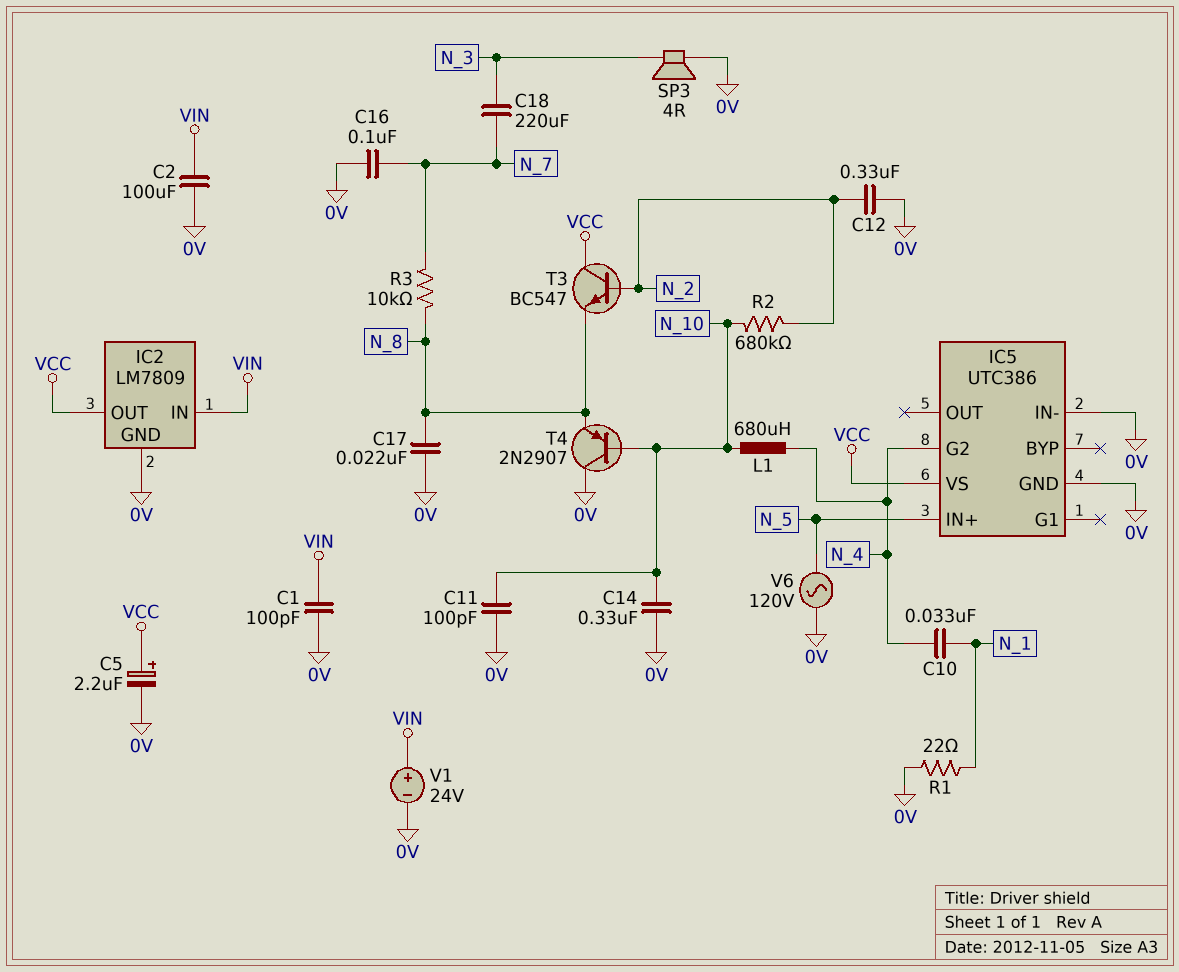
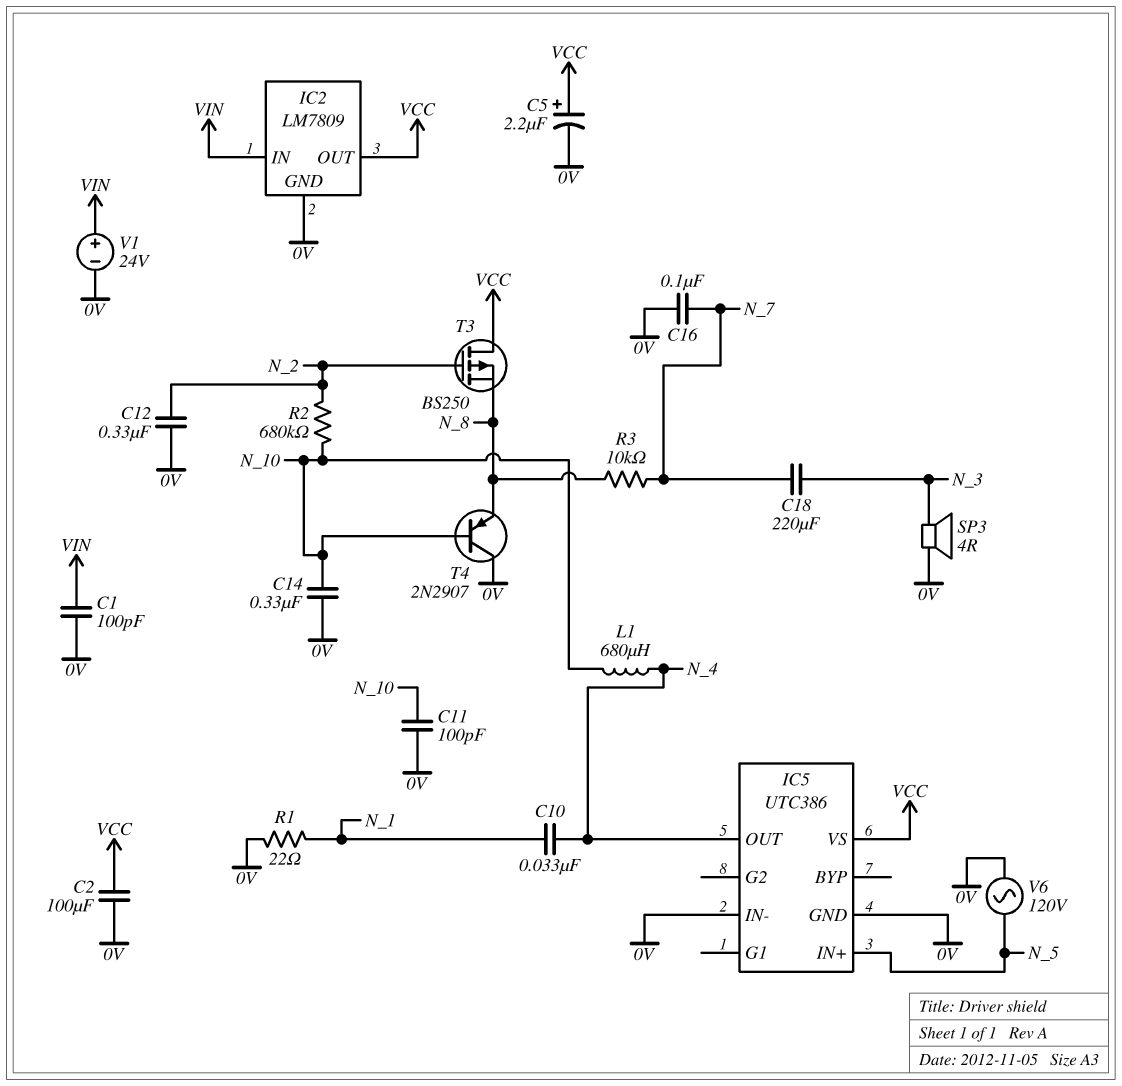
C2: 100uF (0V, VIN) -> 100uF (0V, VCC)
C17: 22nF (0V, N_8) -> none
IC5 pin G2: N_4 -> none
IC5 pin OUT: none -> N_4
T3: NPN BC547 (B N_2, C VCC, E N_8) -> PMOS BS250 (G N_2, D VCC, S N_8)

